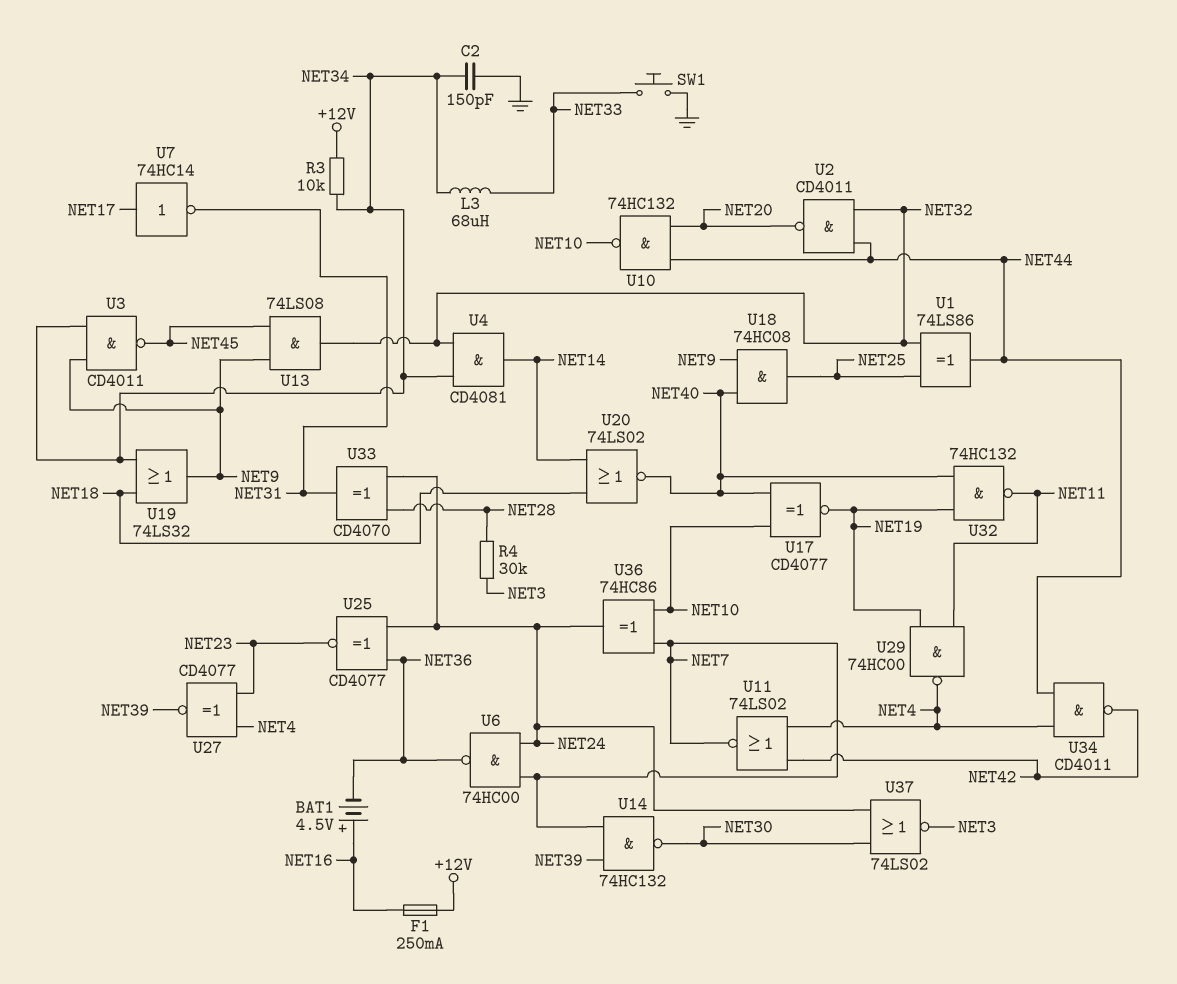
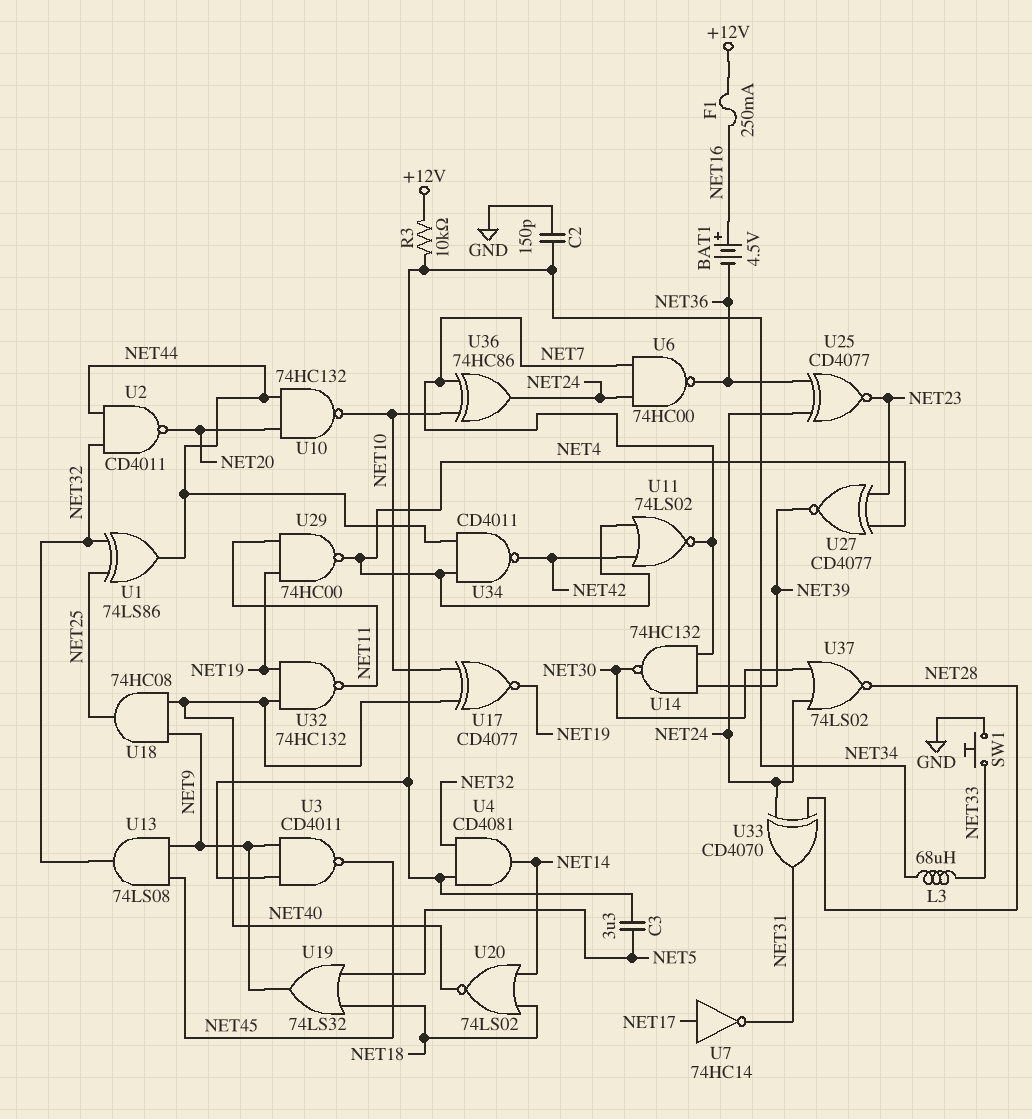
C3: none -> 3.3uF (NET5, NET34)
R4: 30k (NET3, NET28) -> none
U19: OR 74LS32 (in NET18, in NET34, out NET9) -> OR 74LS32 (in NET5, in NET18, out NET9)
U37: NOR 74LS02 (in NET24, in NET30, out NET3) -> NOR 74LS02 (in NET24, in NET30, out NET28)

